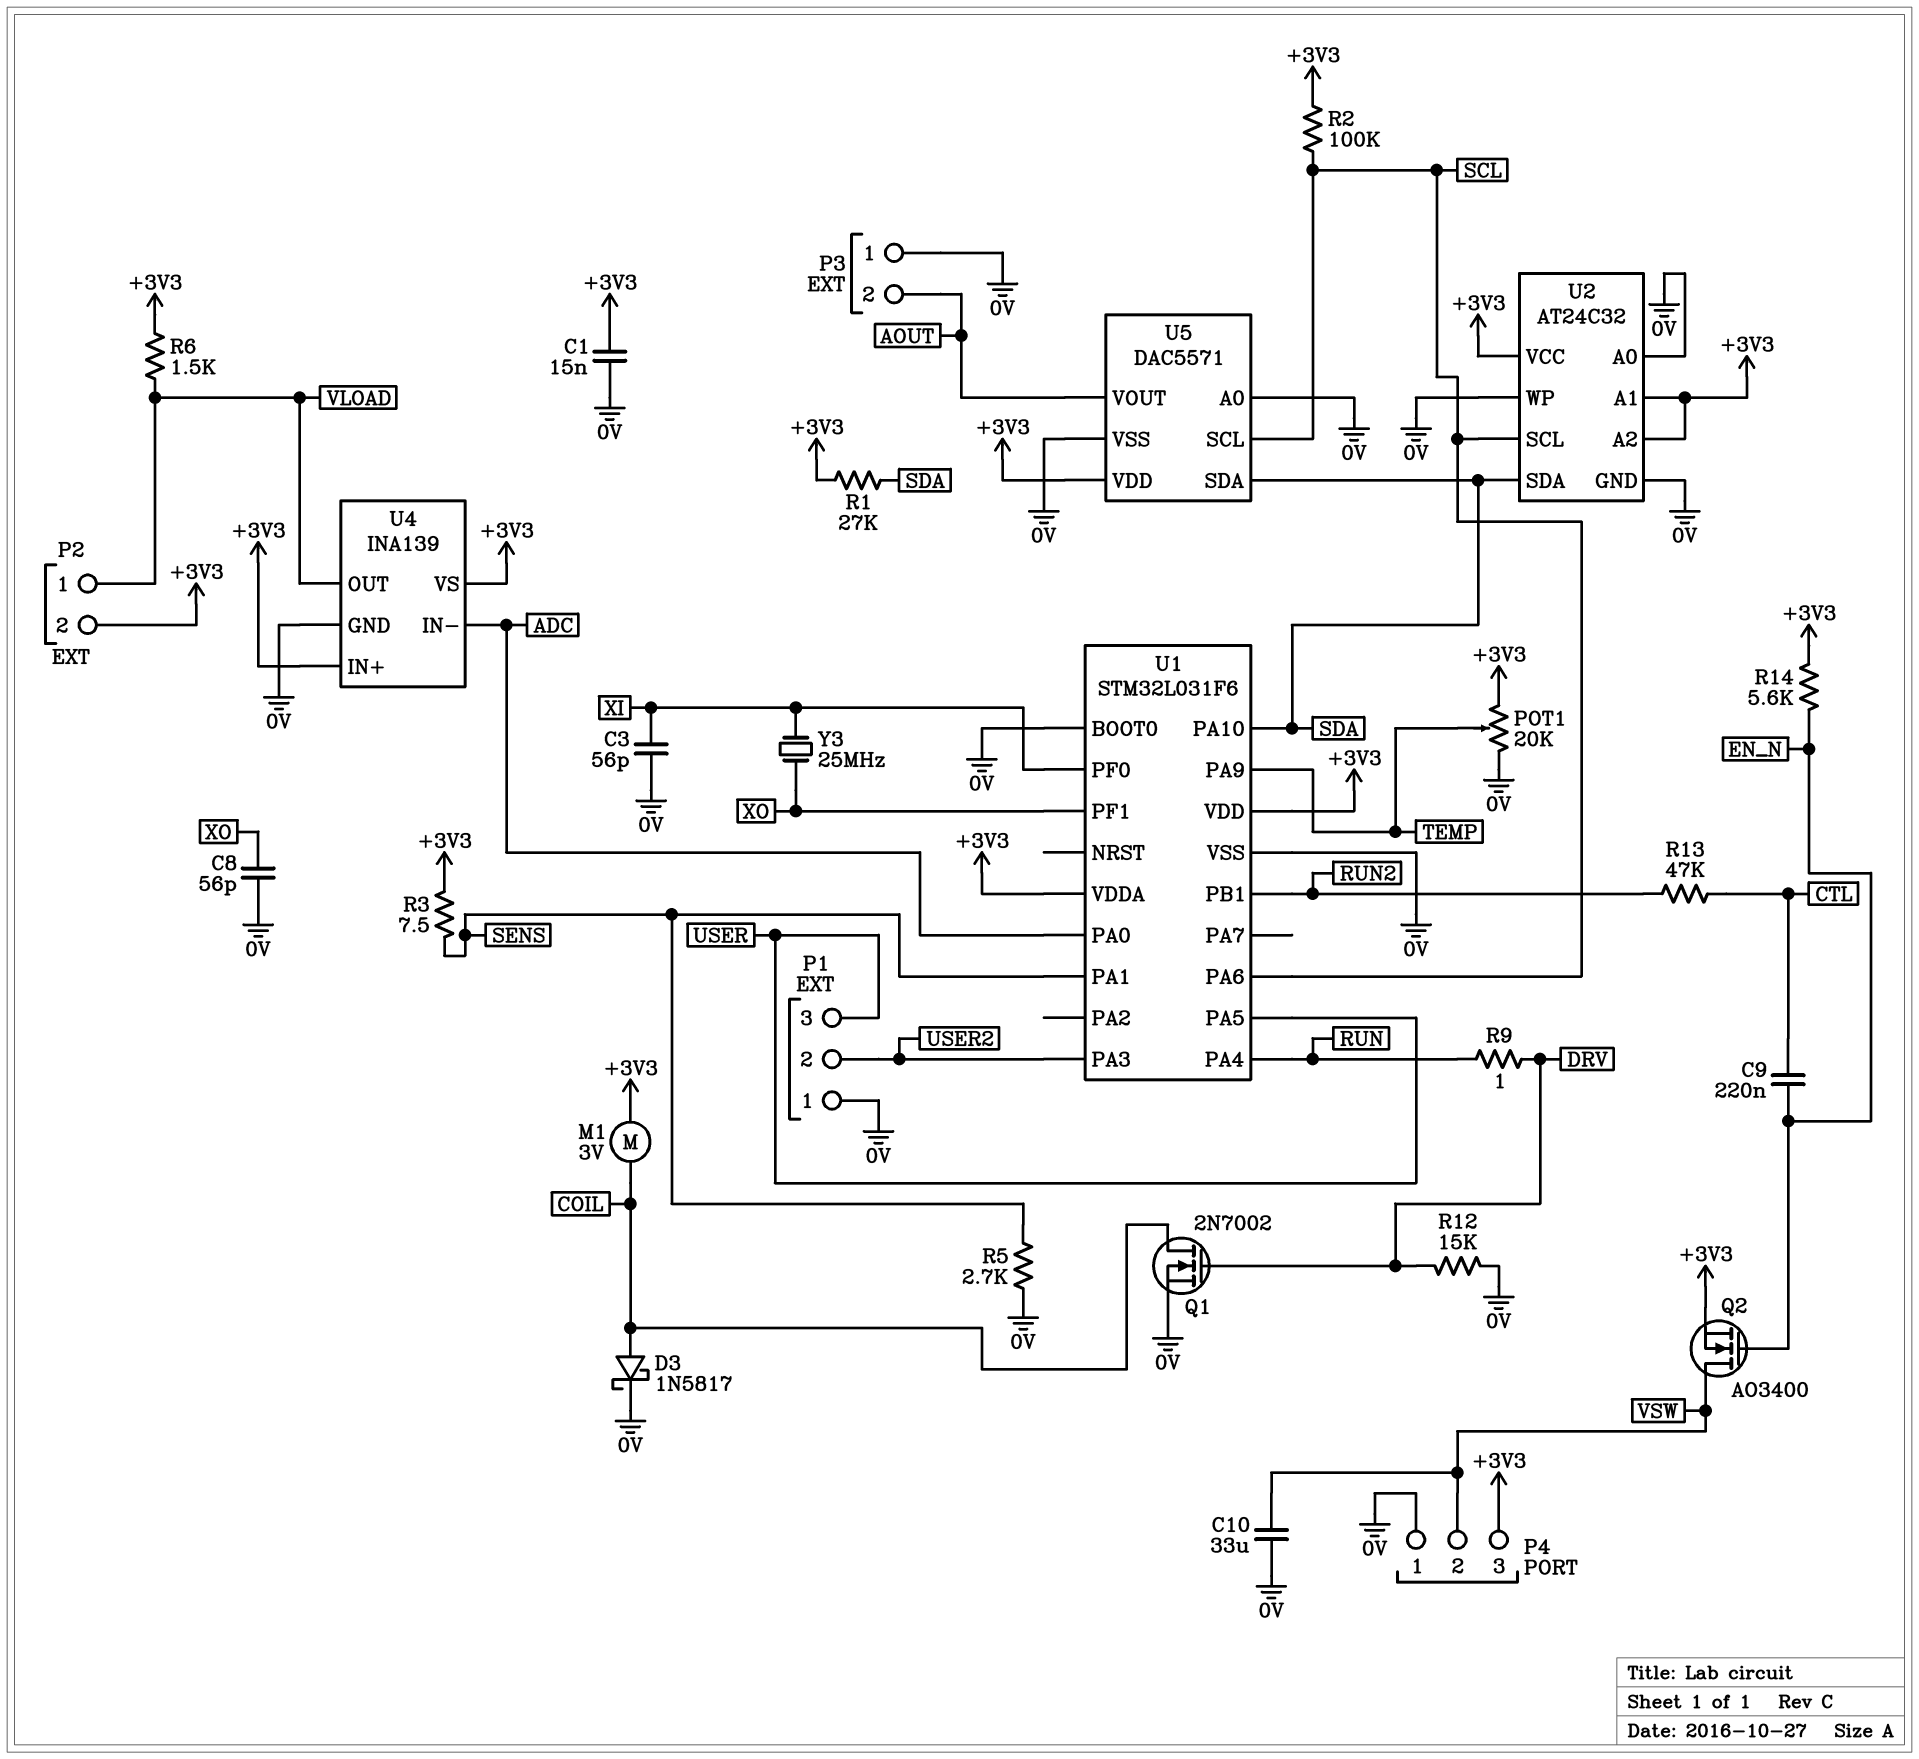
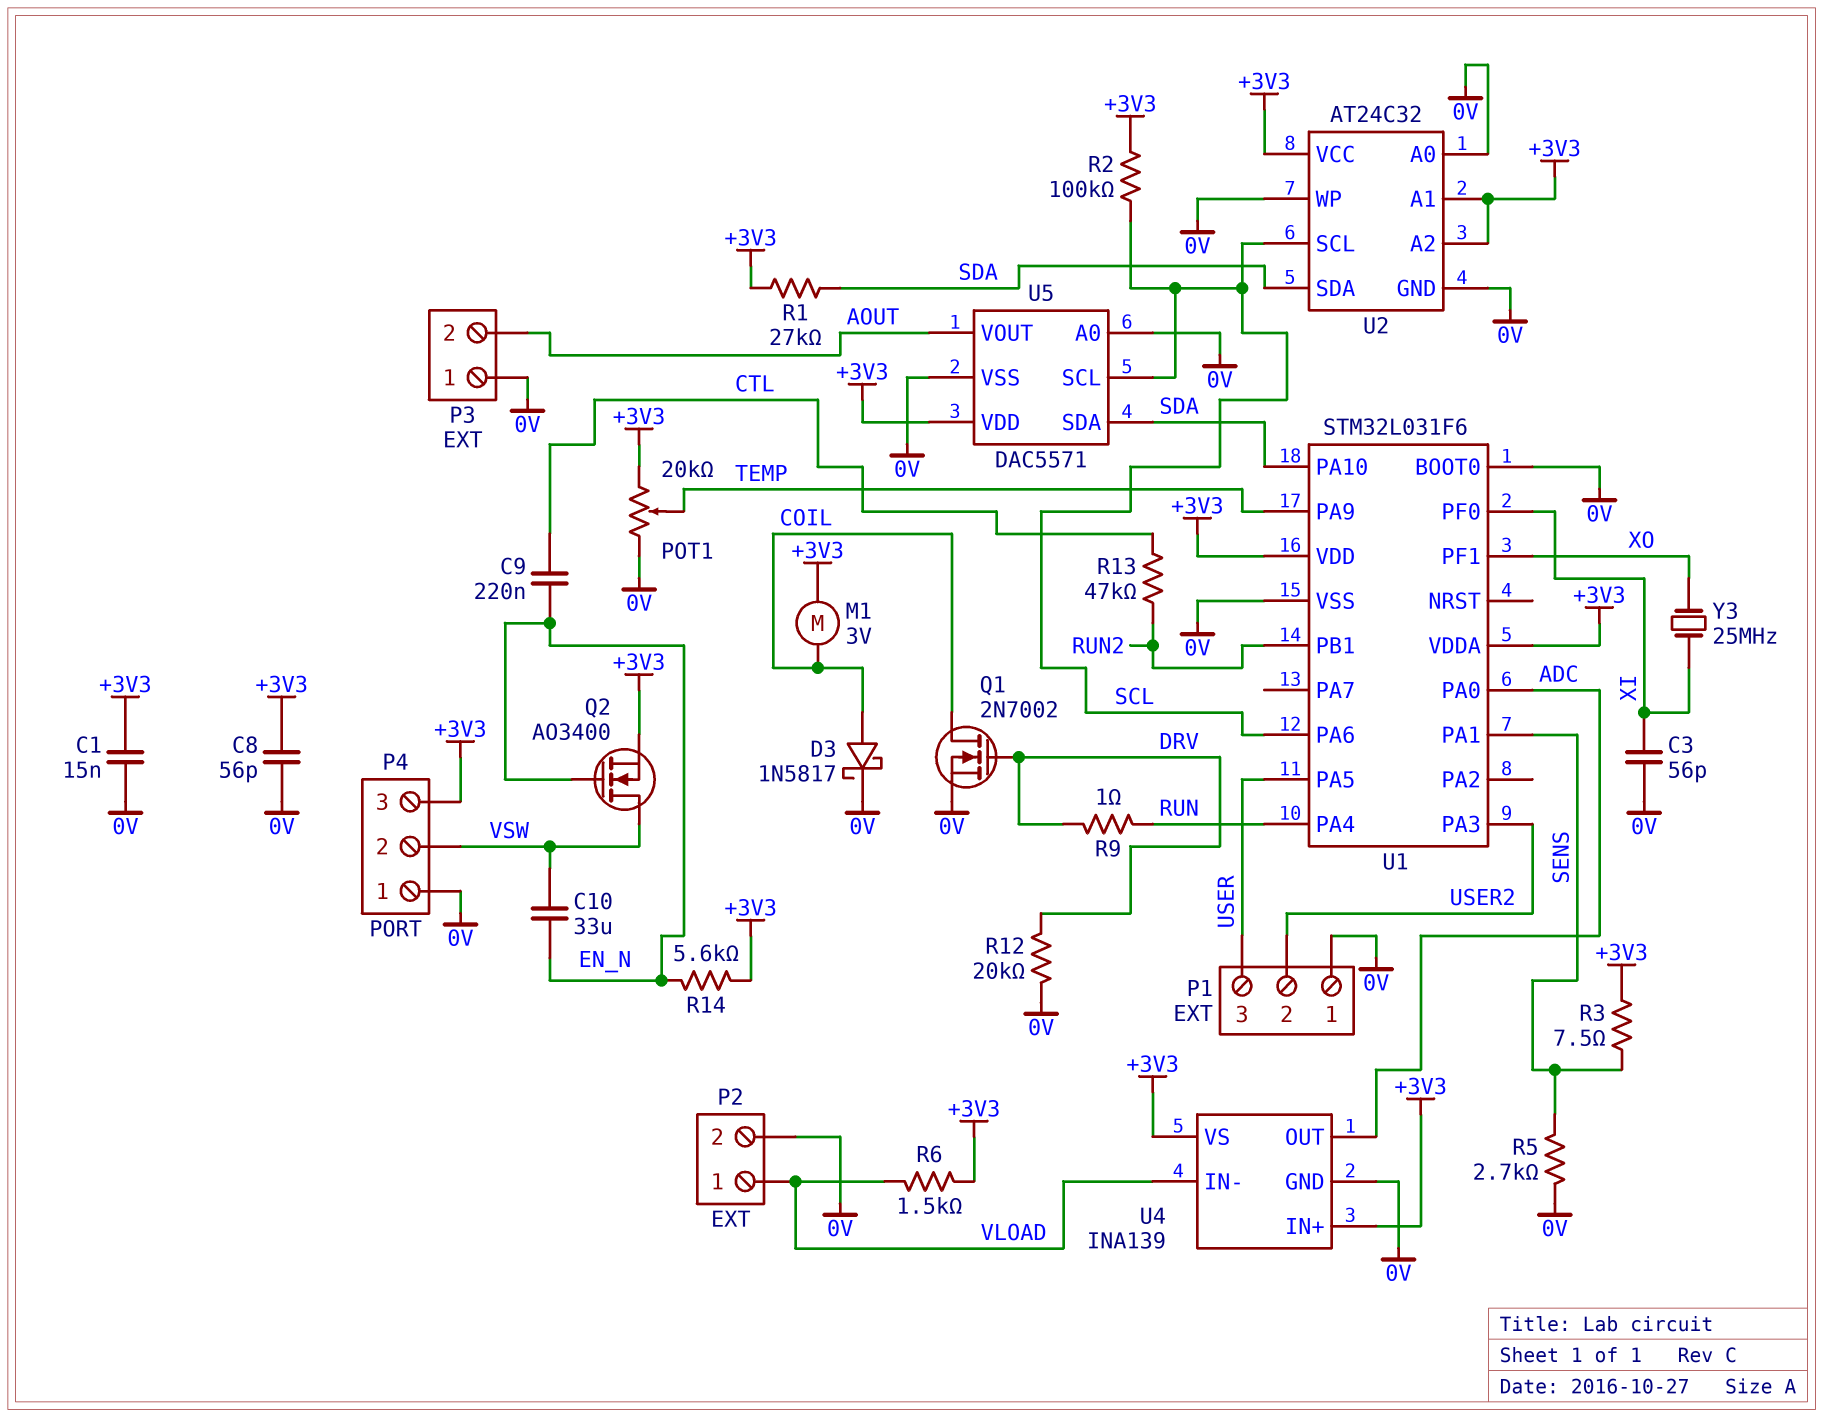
C8: 56pF (0V, XO) -> 56pF (+3V3, 0V)
C10: 33uF (0V, VSW) -> 33uF (EN_N, VSW)
P2 pin 2: +3V3 -> 0V
R12: 15k (0V, DRV) -> 20k (0V, DRV)
U4 pin IN-: ADC -> VLOAD
U4 pin OUT: VLOAD -> ADC

